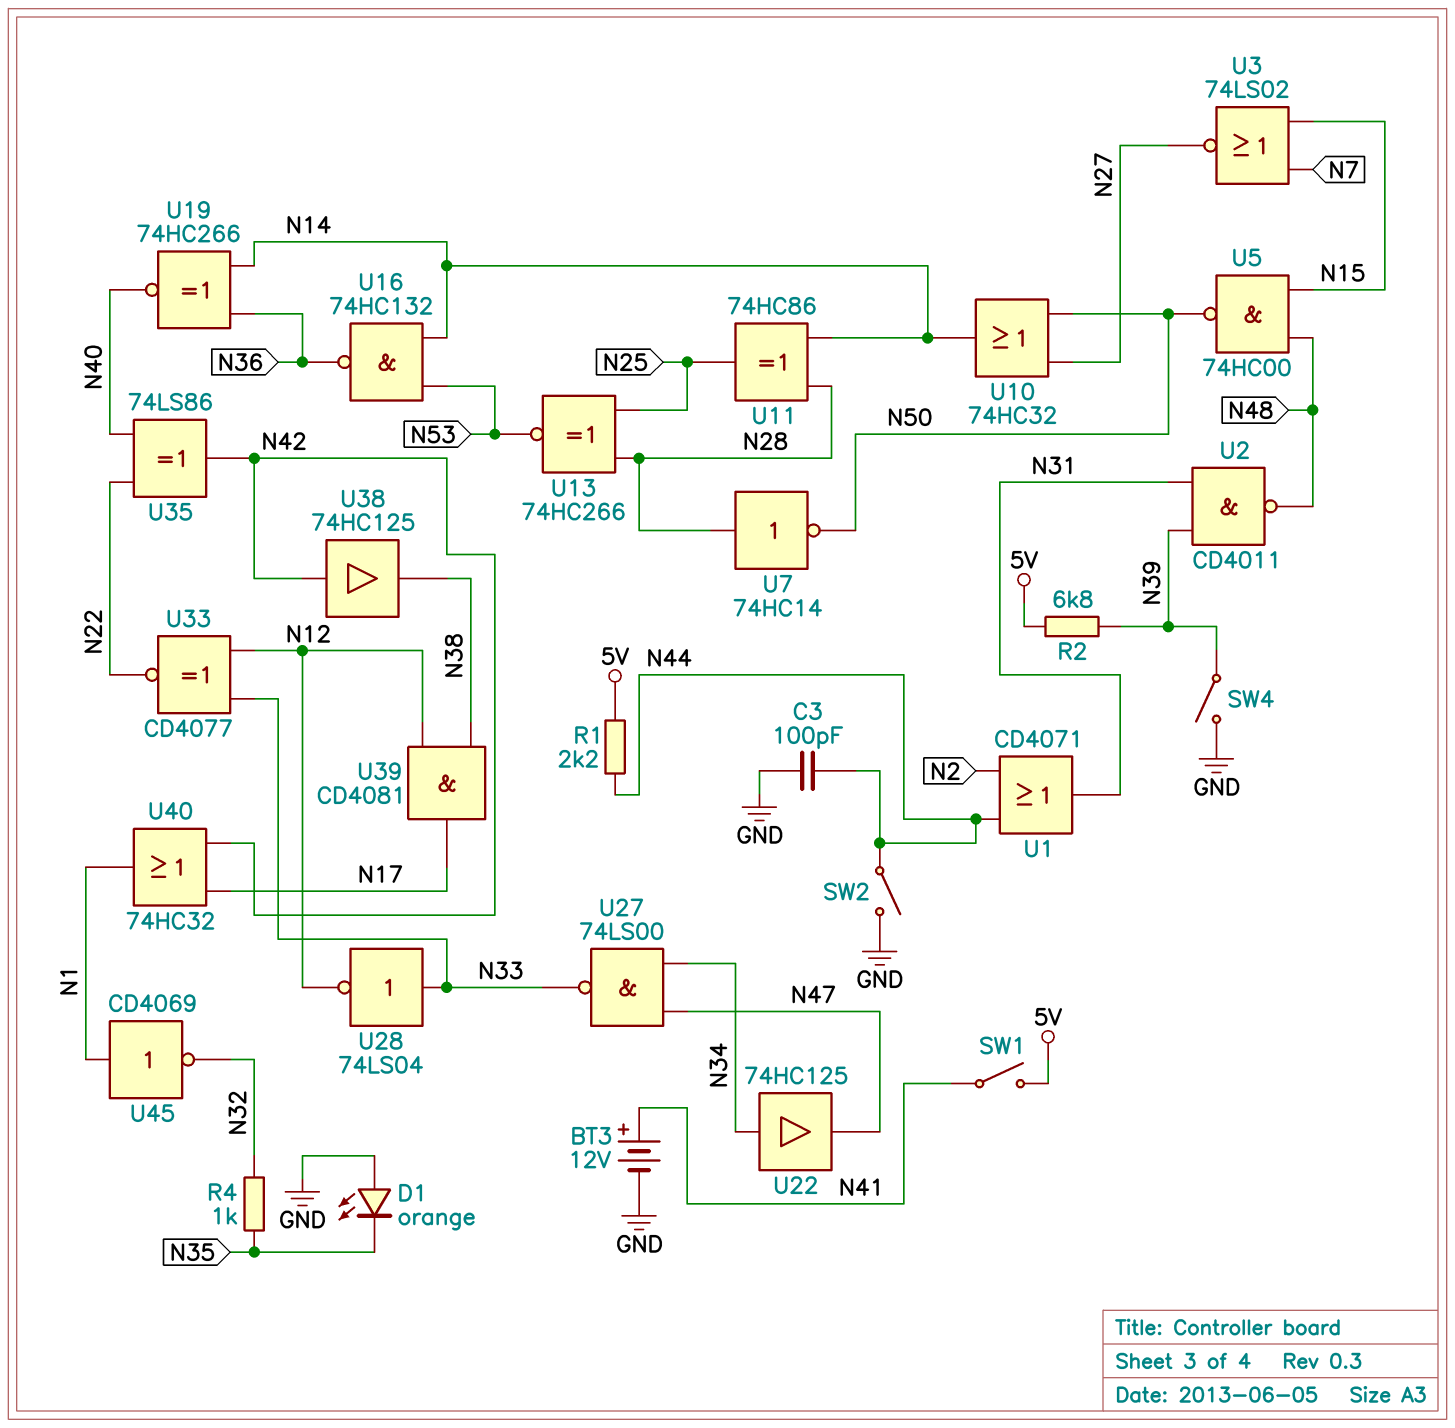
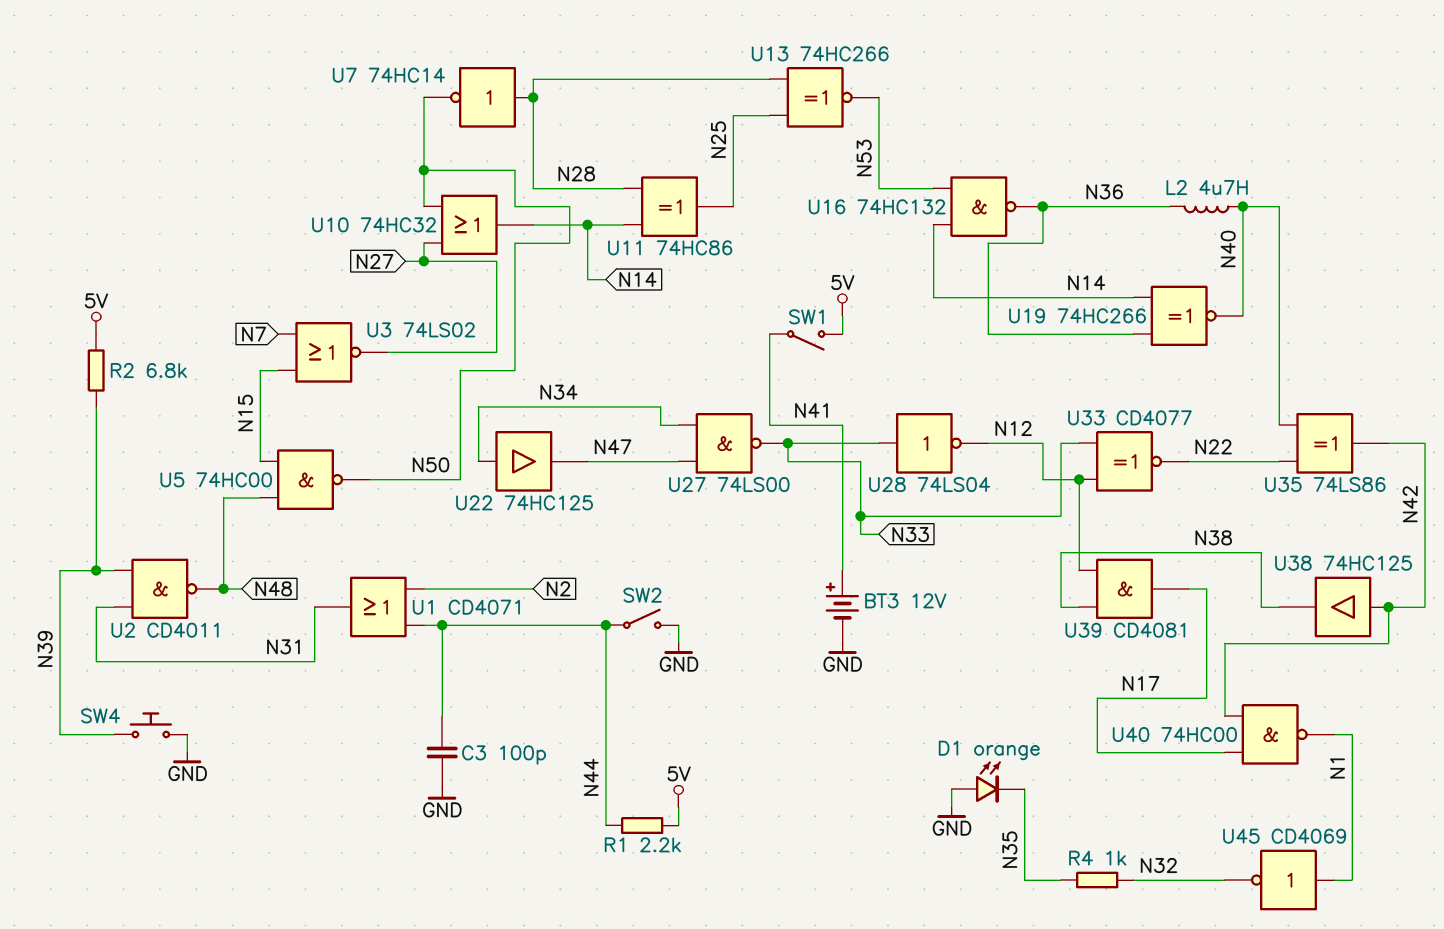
L2: none -> 4.7uH (N36, N40)
SW4: switch (GND, N39) -> button (GND, N39)
U40: OR 74HC32 (in N17, in N42, out N1) -> NAND 74HC00 (in N17, in N42, out N1)

